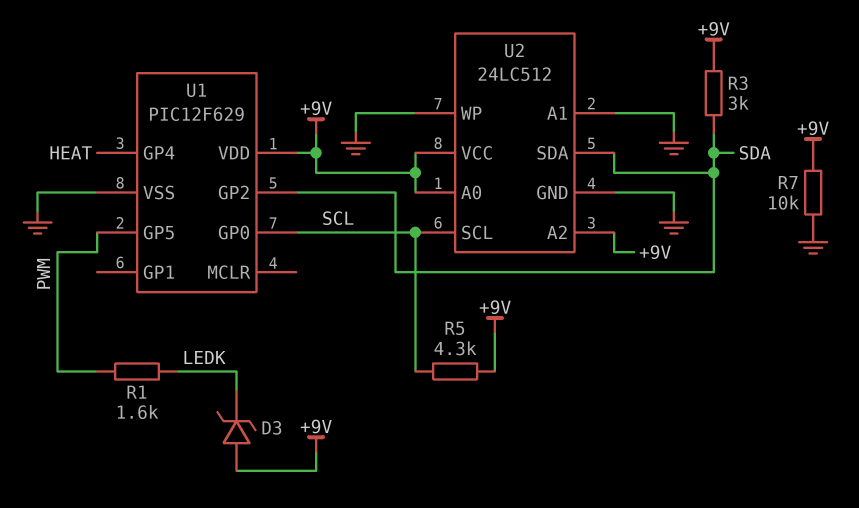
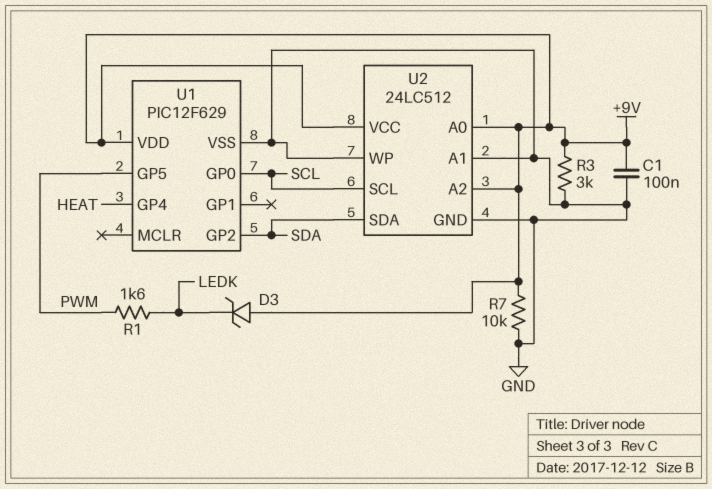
C1: none -> 100nF (+9V, GND)
R3: 3k (+9V, SDA) -> 3k (+9V, GND)
R5: 4.3k (+9V, SCL) -> none

